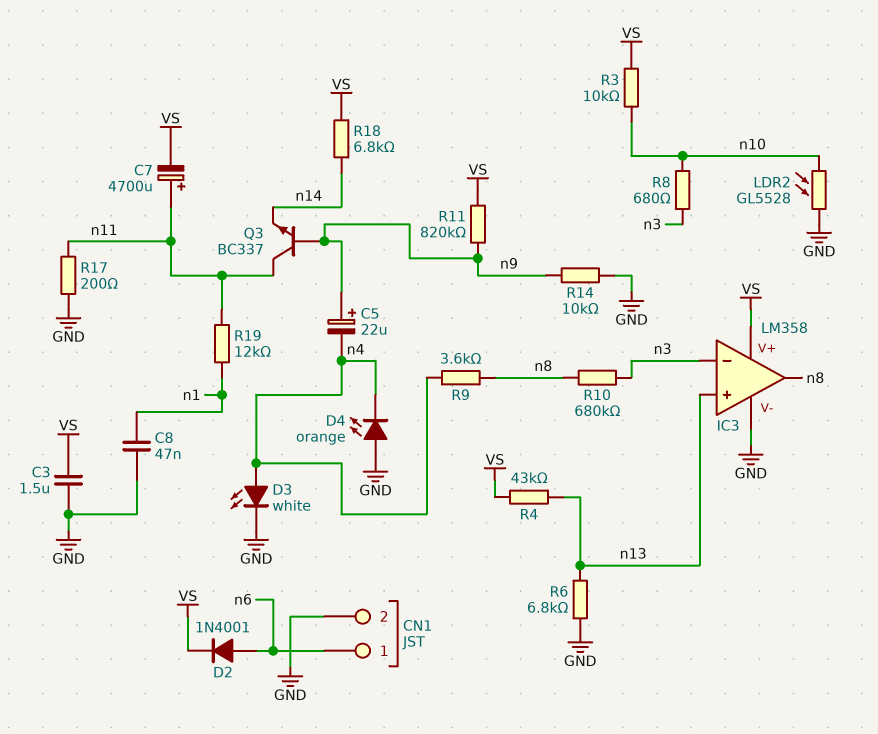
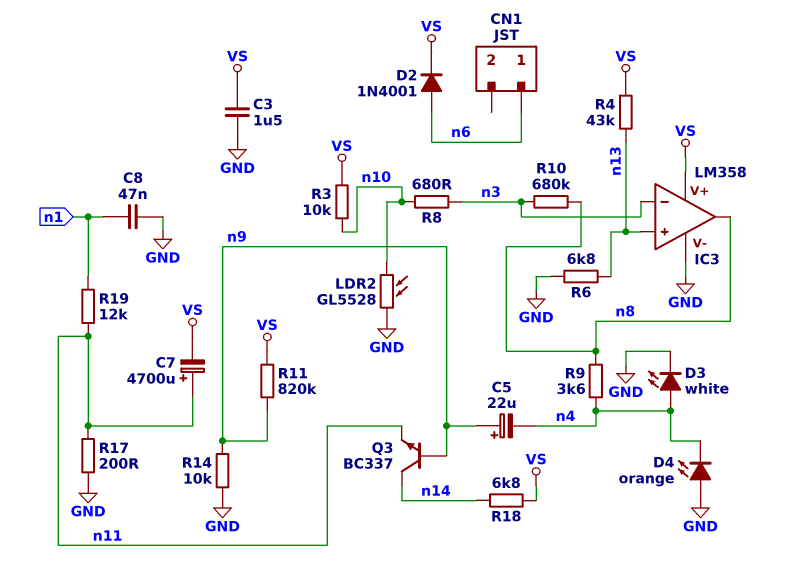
CN1 pin 2: GND -> none
Q3: NPN BC337 (B n9, C n11, E n14) -> NPN BC337 (B n9, C n14, E n11)

